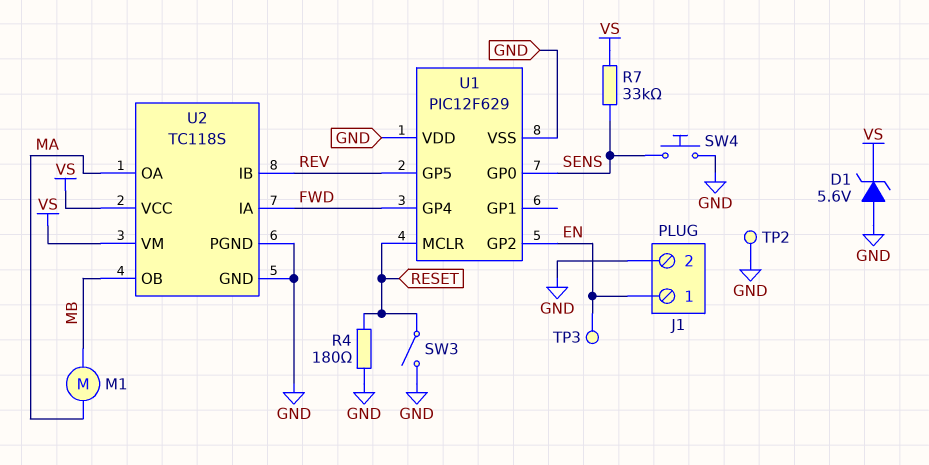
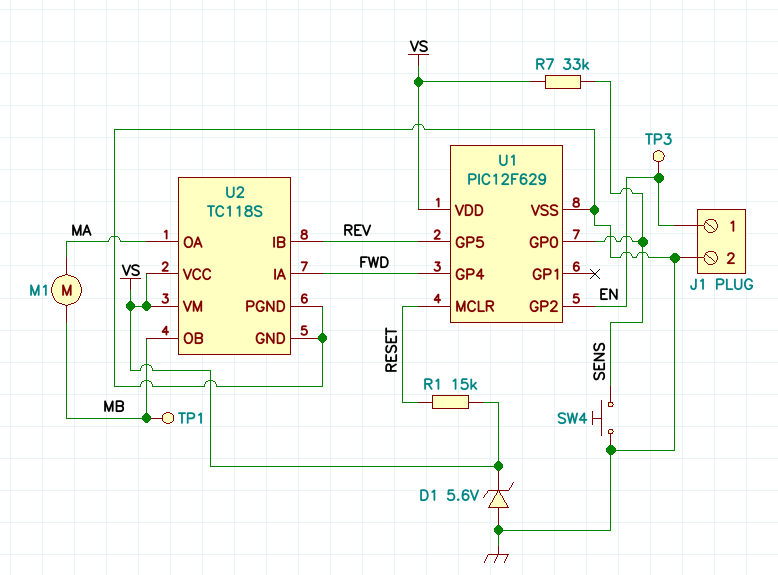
R1: none -> 15k (RESET, VS)
R4: 180 (GND, RESET) -> none
SW3: switch (GND, RESET) -> none
TP1: none -> test point (MB)
TP2: test point (GND) -> none
U1 pin VDD: GND -> VS

